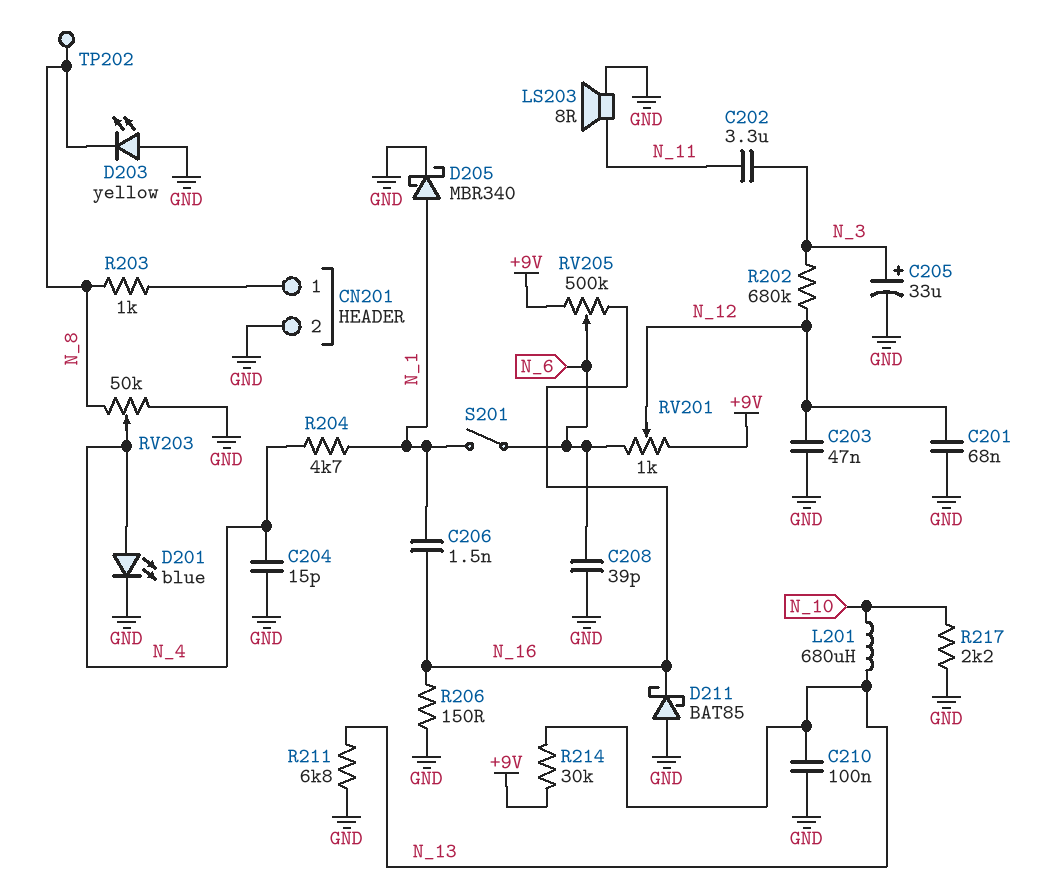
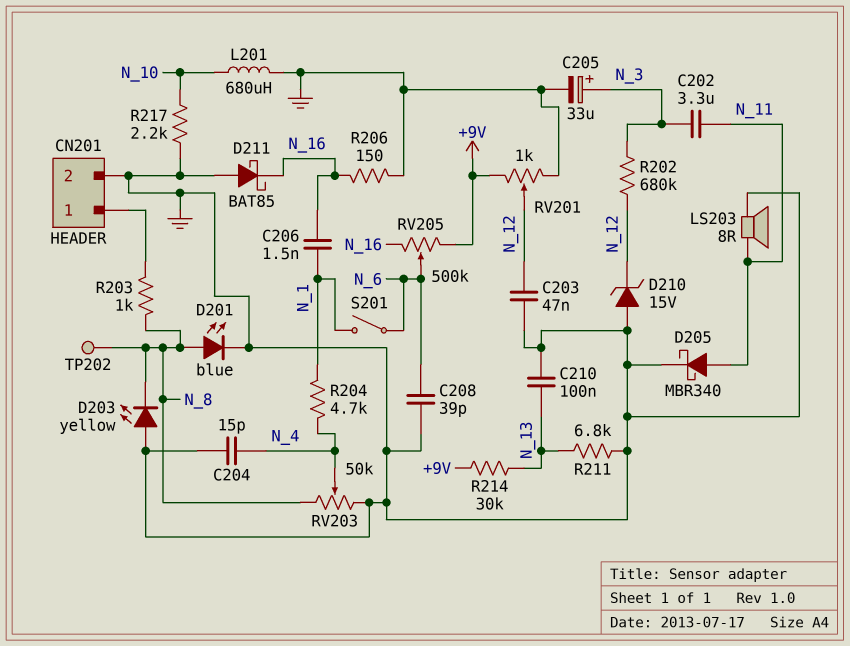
C201: 68nF (GND, N_12) -> none
D201: LED blue (A N_4, K GND) -> LED blue (A N_8, K GND)
D205: schottky MBR340 (A N_1, K GND) -> schottky MBR340 (A N_11, K GND)
D210: none -> zener 15V (A GND, K N_12)
L201: 680uH (N_10, N_13) -> 680uH (GND, N_10)
RV201: 1k (+9V, N_6, wiper N_12) -> 1k (+9V, GND, wiper N_12)

